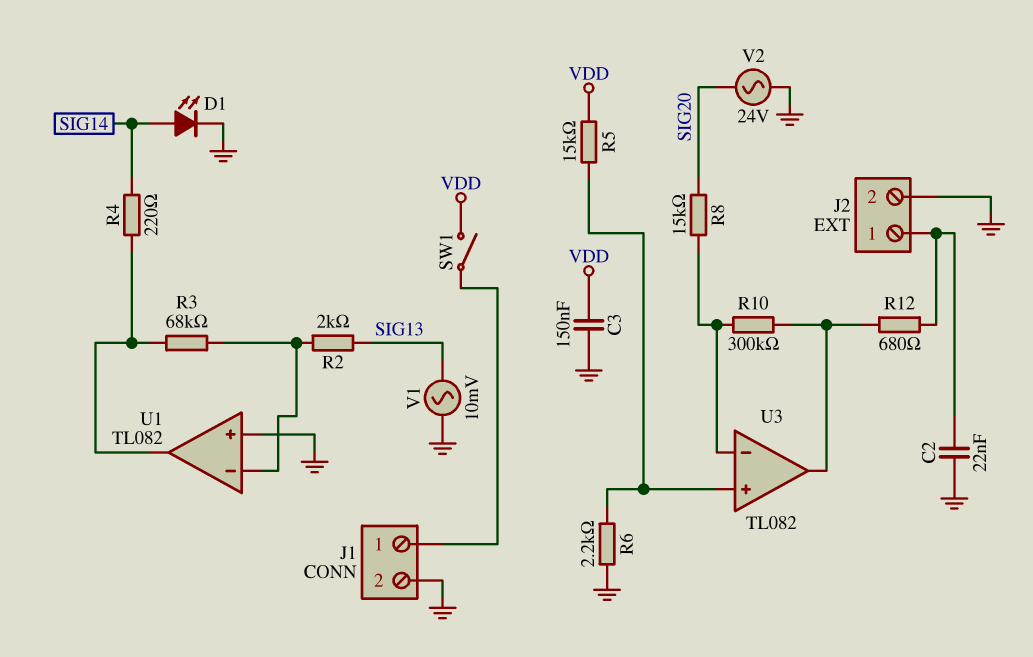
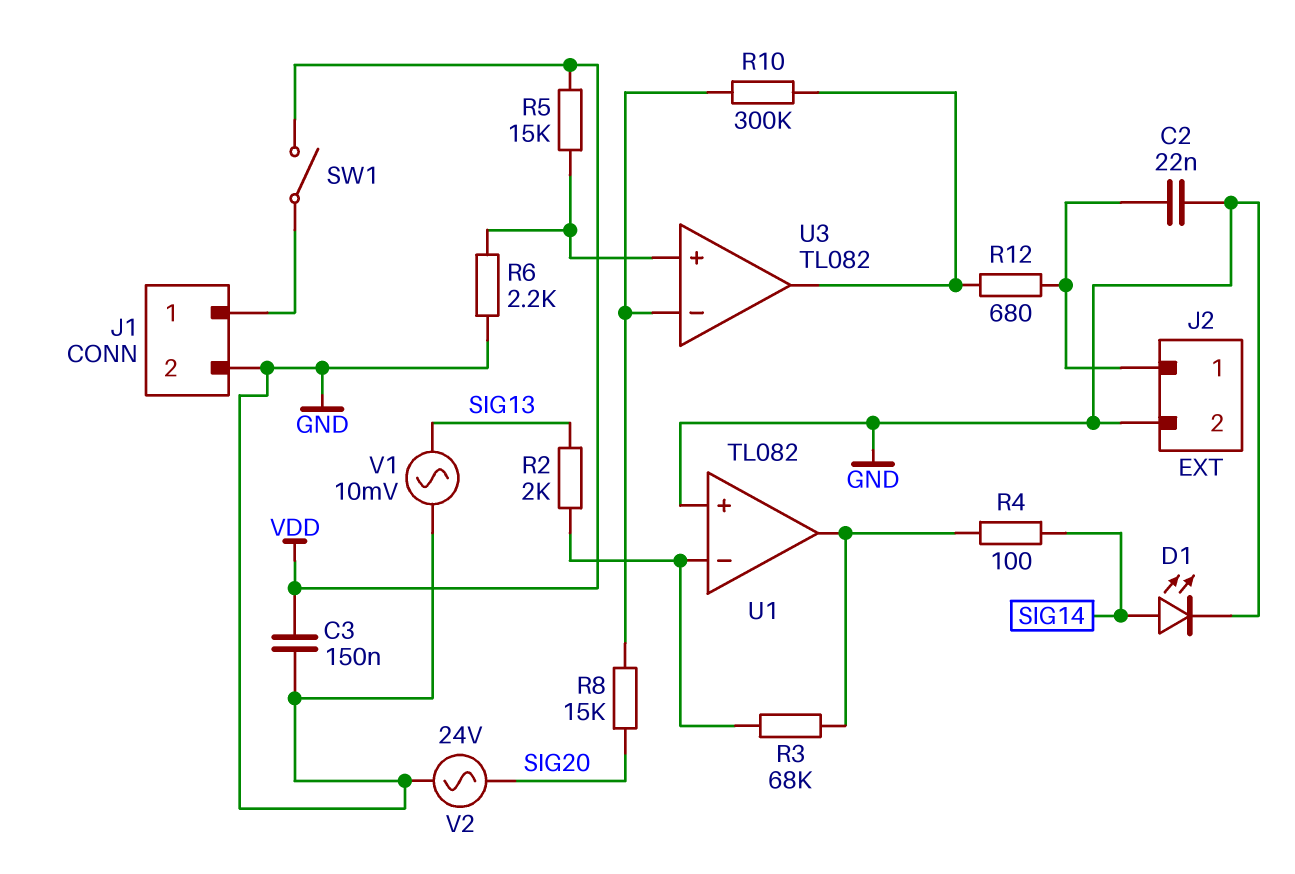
R4: 220 (SIG14, U1/out) -> 100 (SIG14, U1/out)

